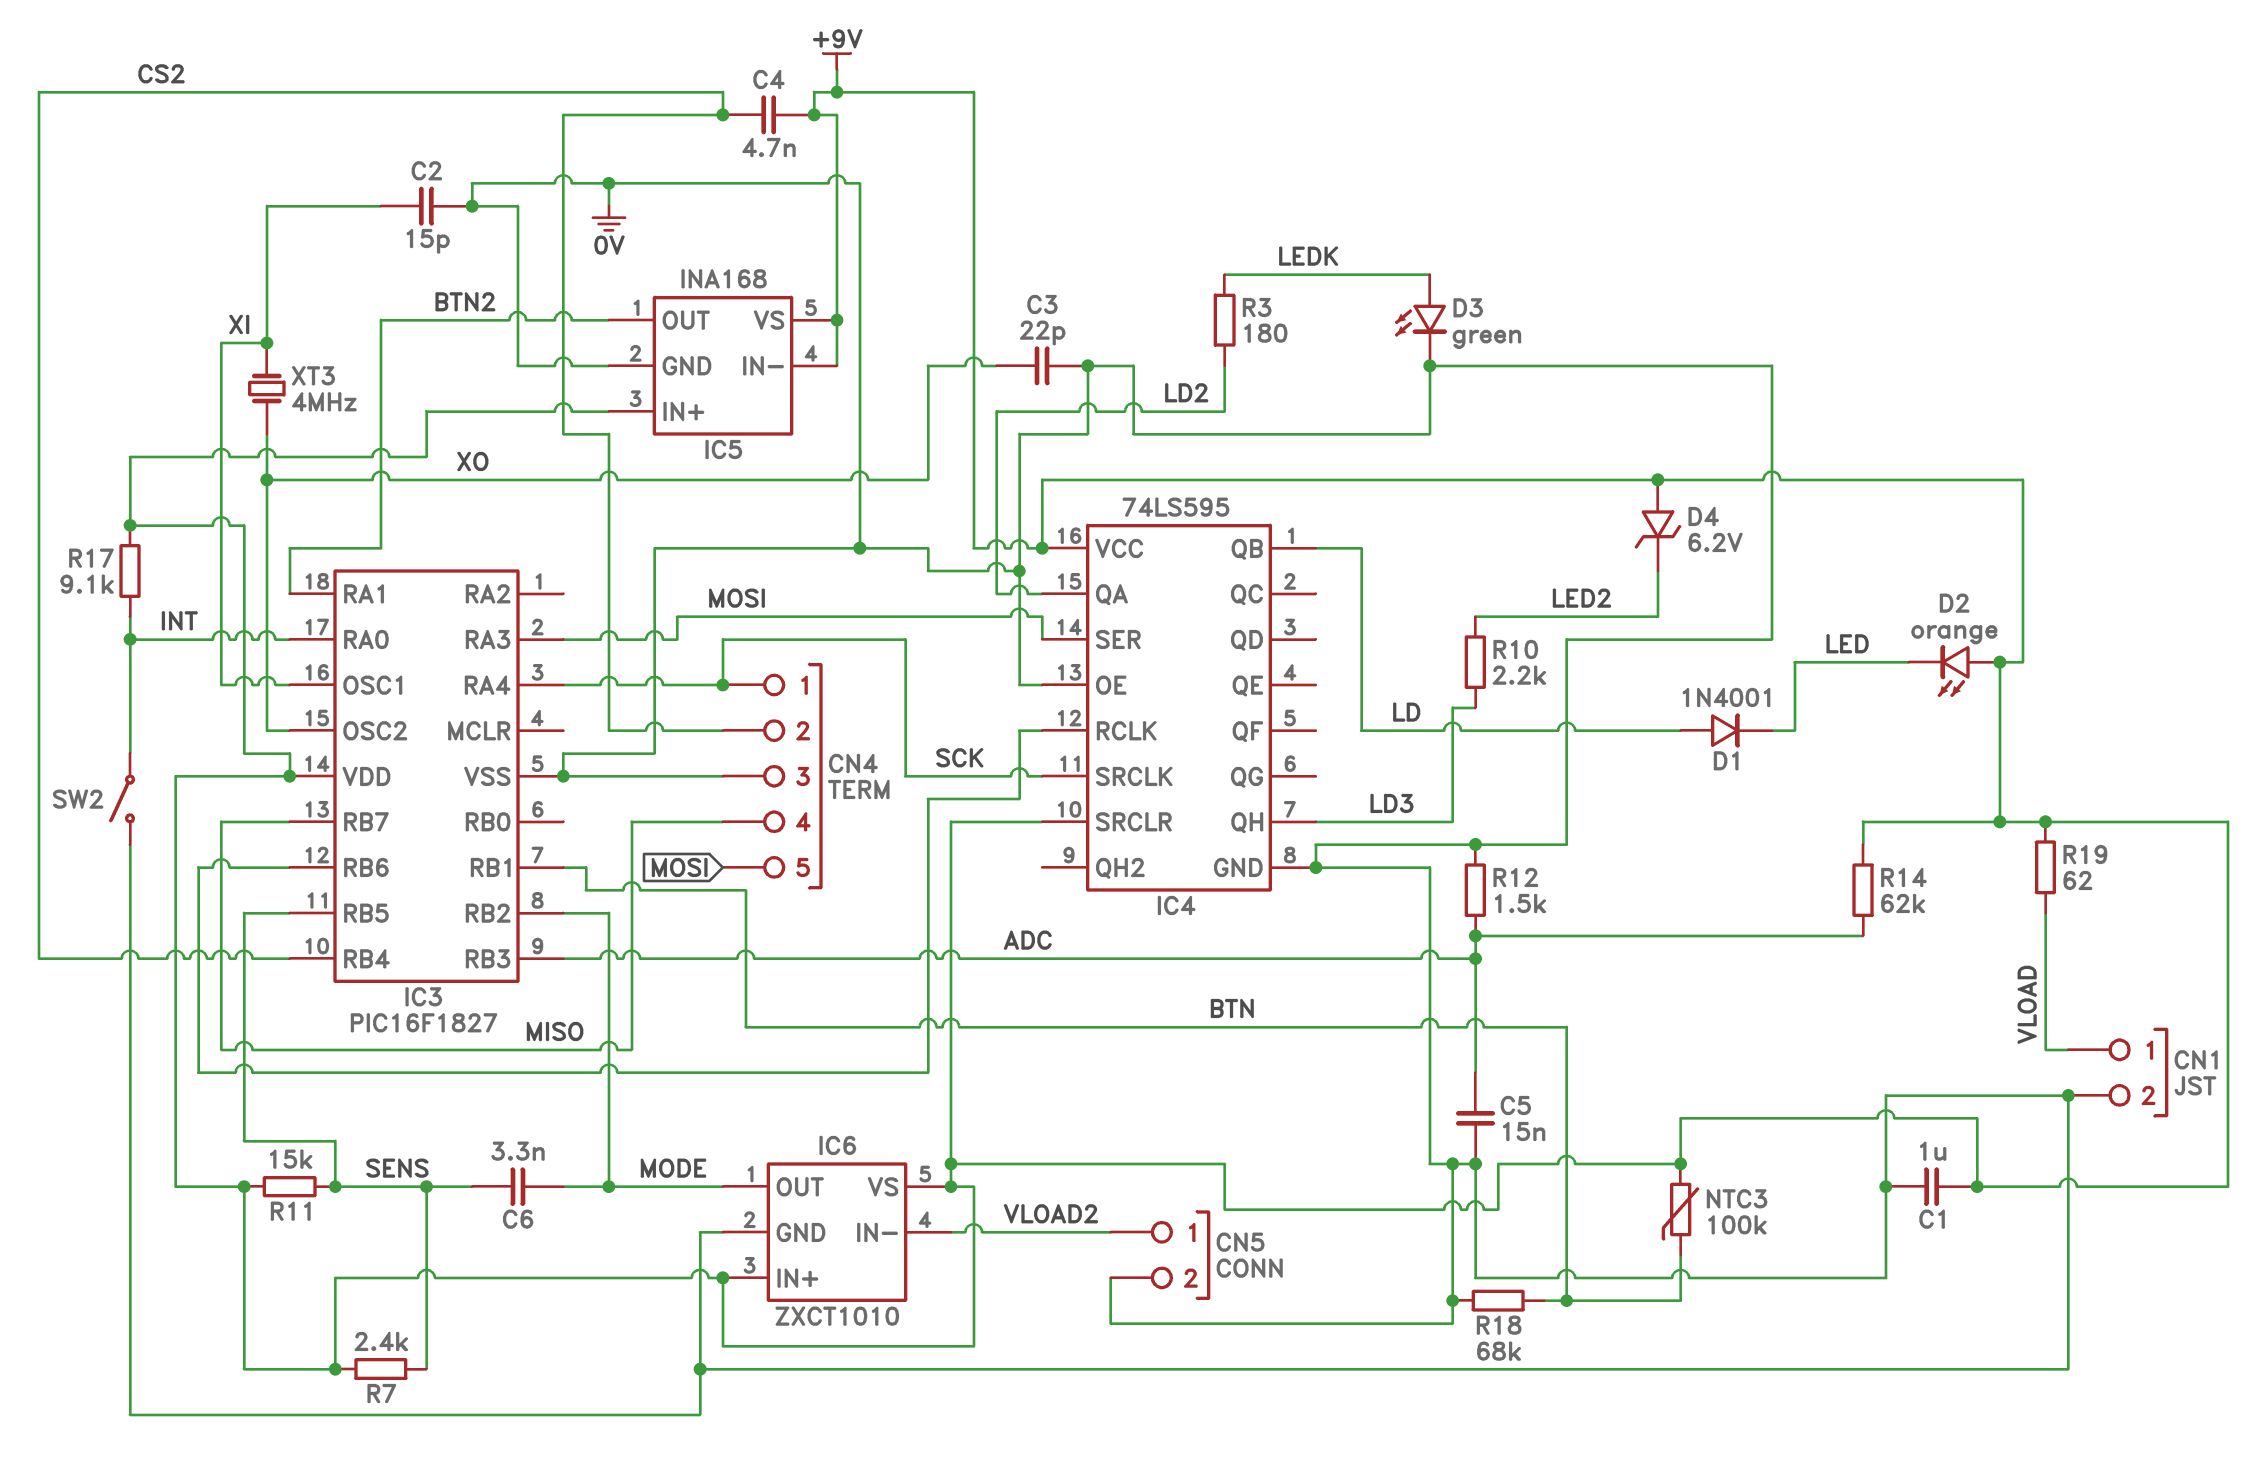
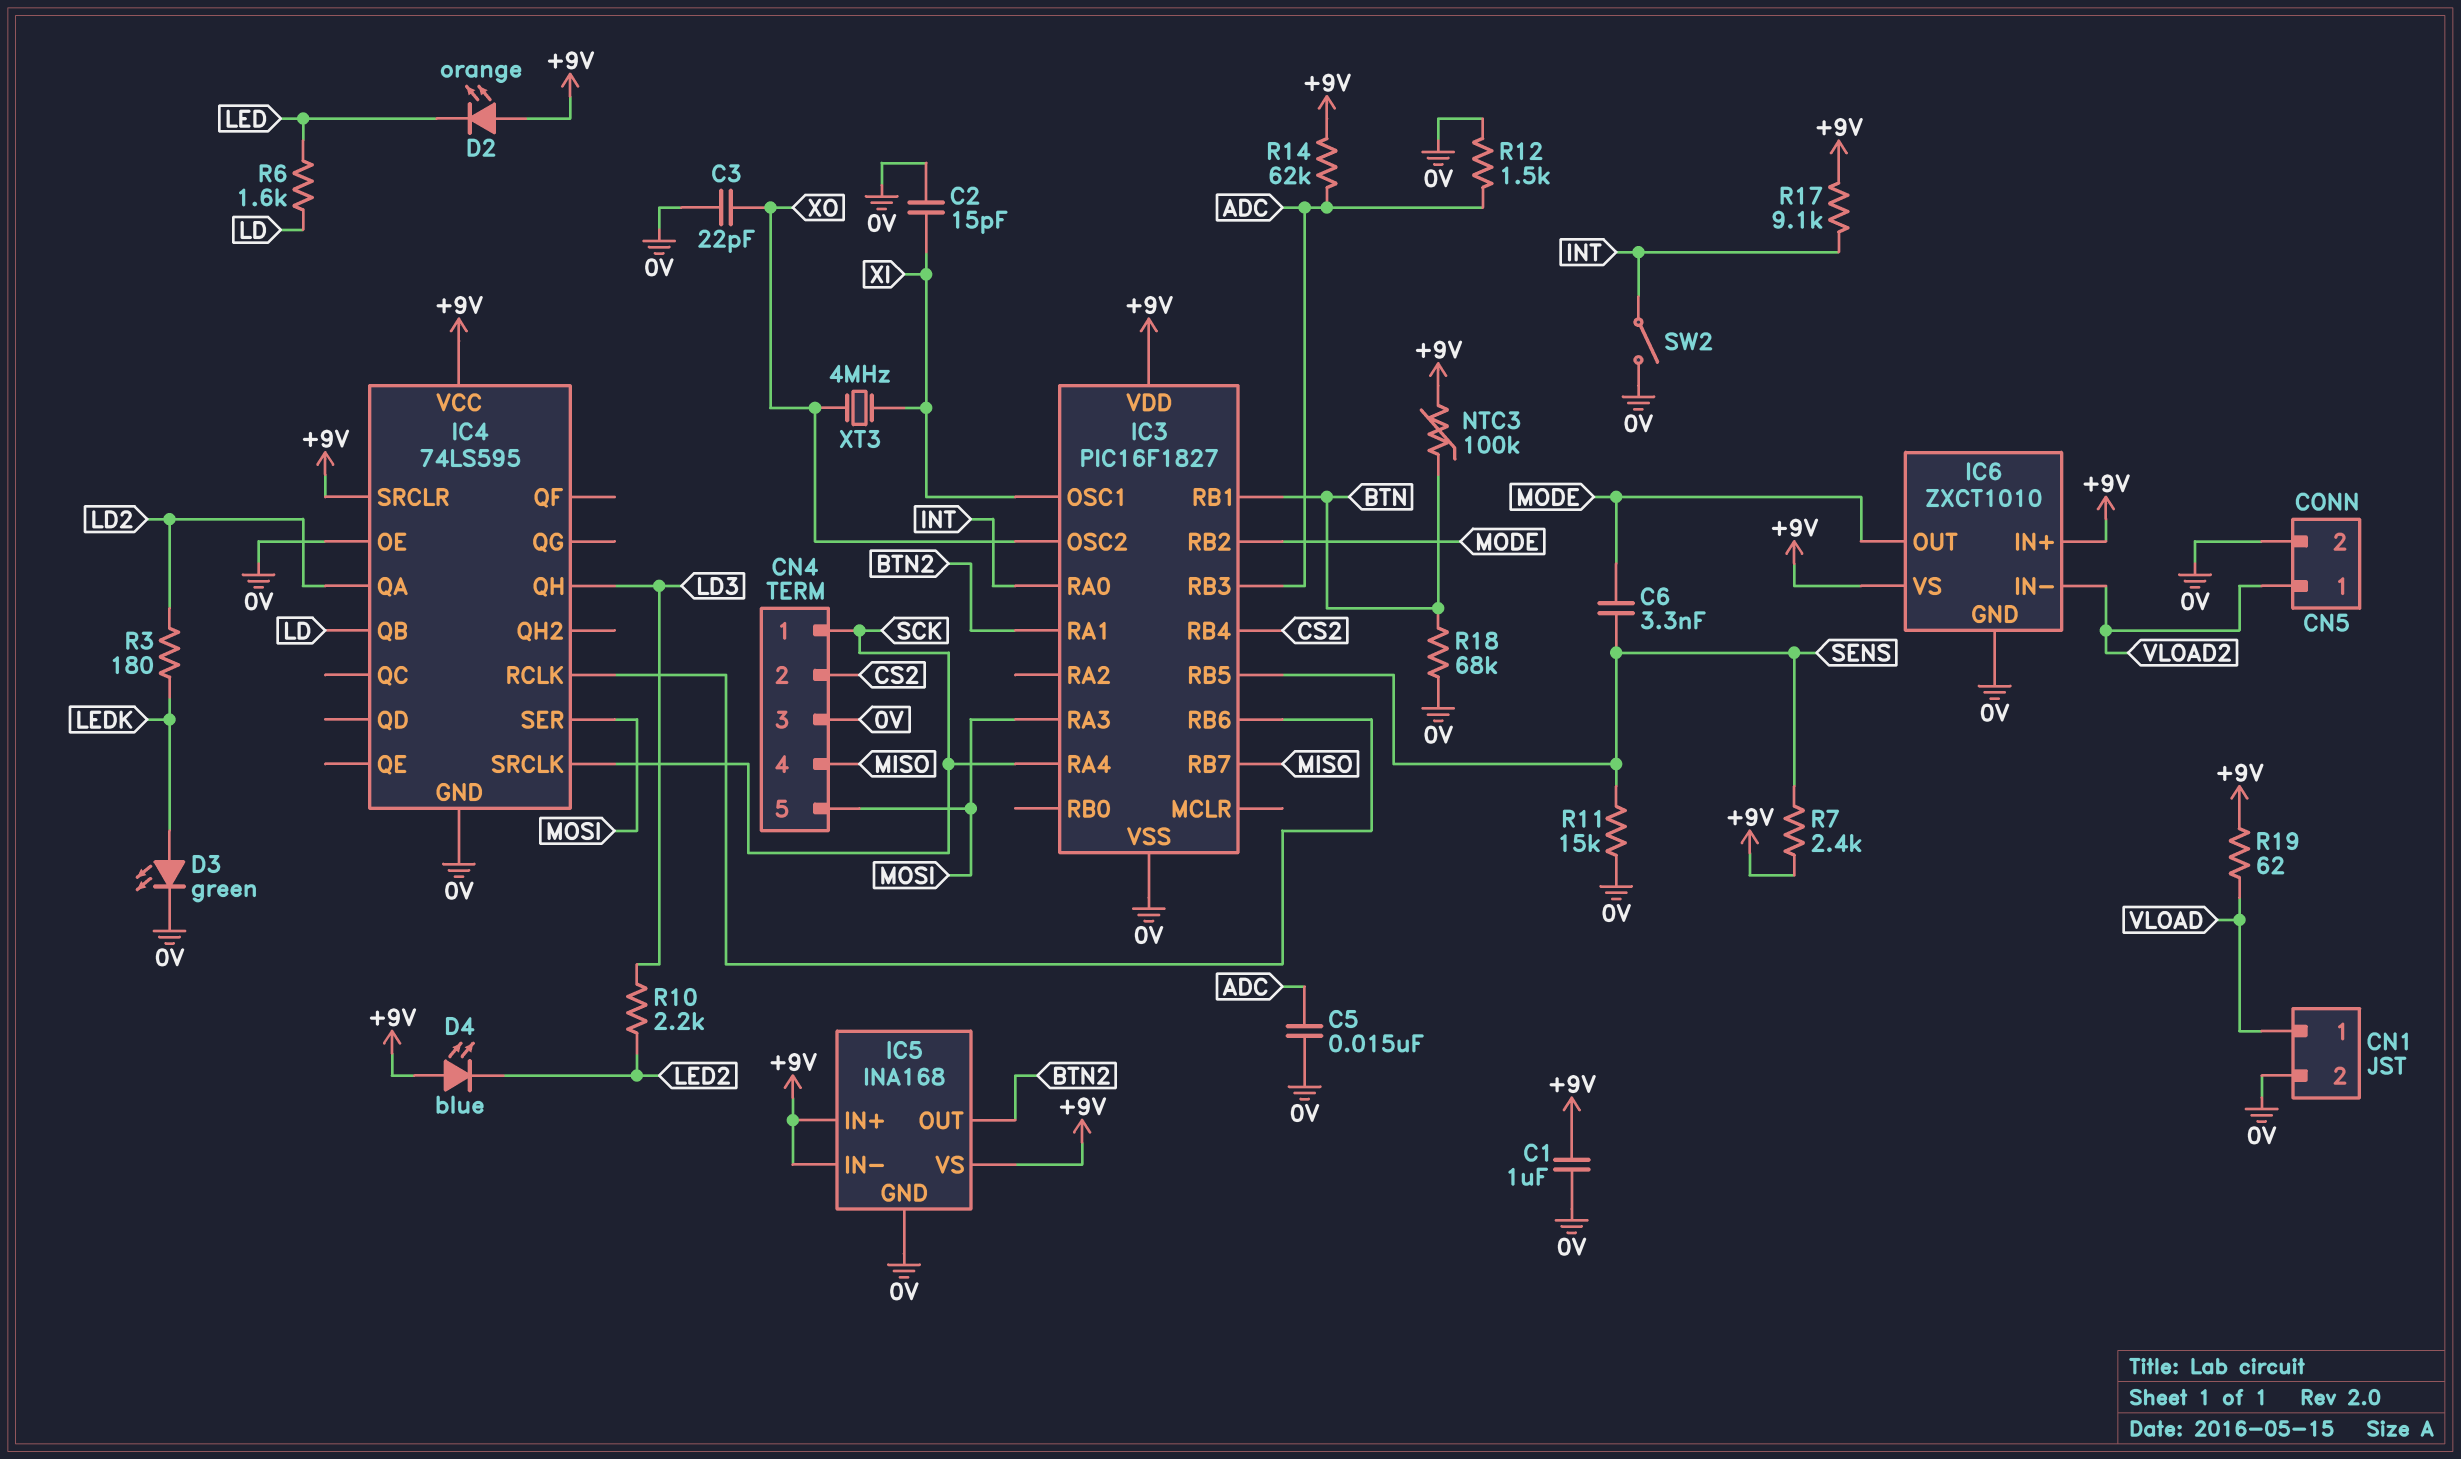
C4: 4.7nF (+9V, CS2) -> none
D1: diode 1N4001 (A LD, K LED) -> none
D4: zener 6.2V (A +9V, K LED2) -> LED blue (A +9V, K LED2)
R6: none -> 1.6k (LD, LED)
R11: 15k (+9V, SENS) -> 15k (0V, SENS)

